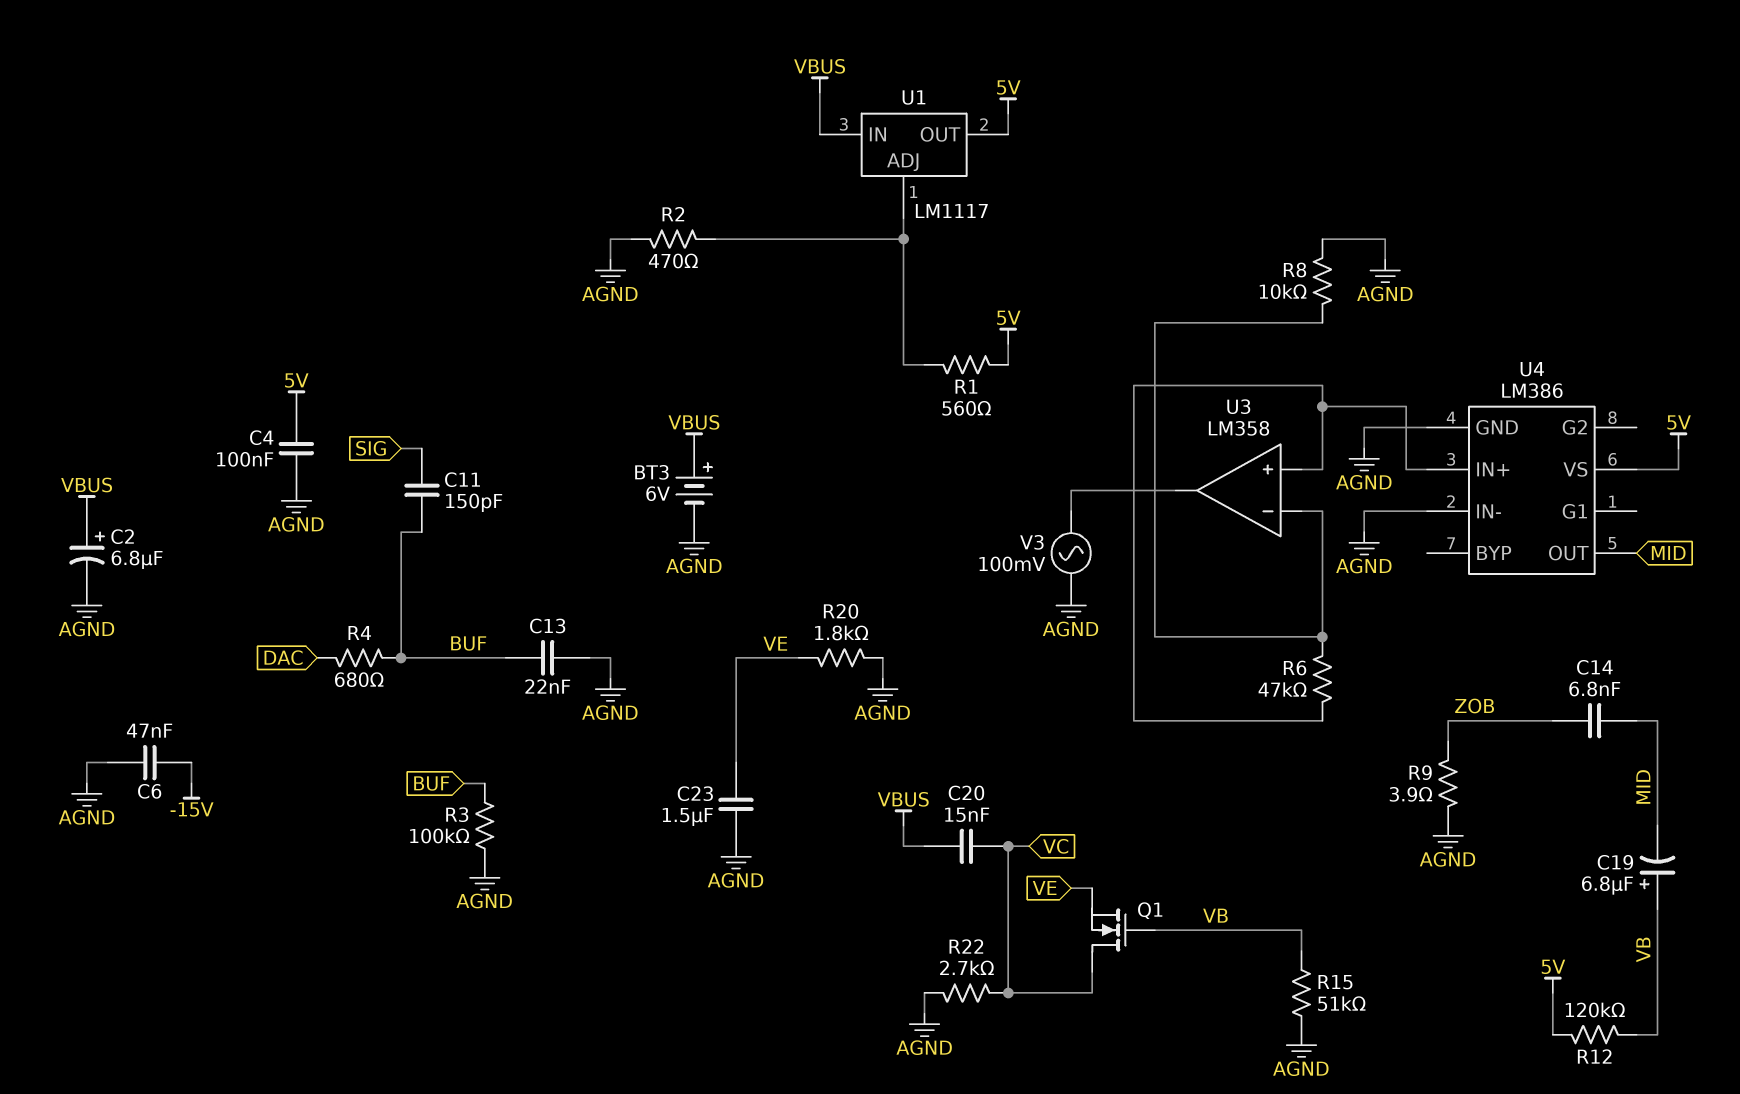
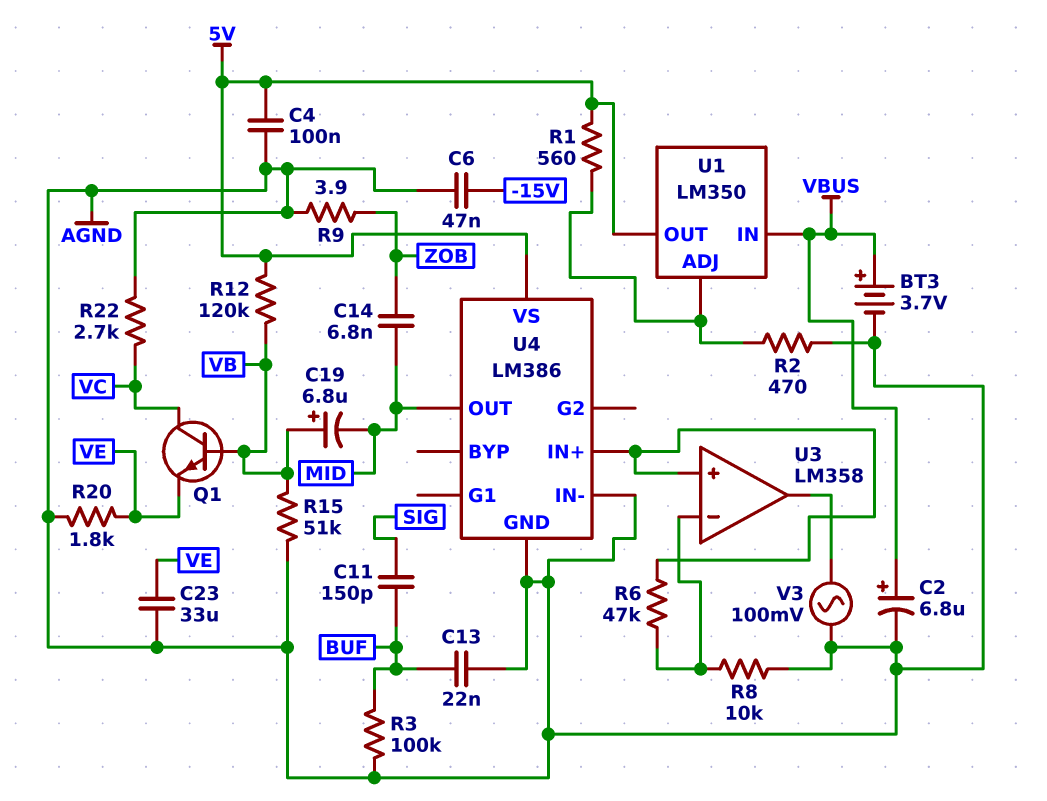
BT3: 6V (plus VBUS, minus AGND) -> 3.7V (plus VBUS, minus AGND)
C20: 15nF (VBUS, VC) -> none
C23: 1.5uF (AGND, VE) -> 33uF (AGND, VE)
Q1: NMOS (G VB, D VC, S VE) -> NPN (B VB, C VC, E VE)
R4: 680 (BUF, DAC) -> none
U1: LM1117 -> LM350

